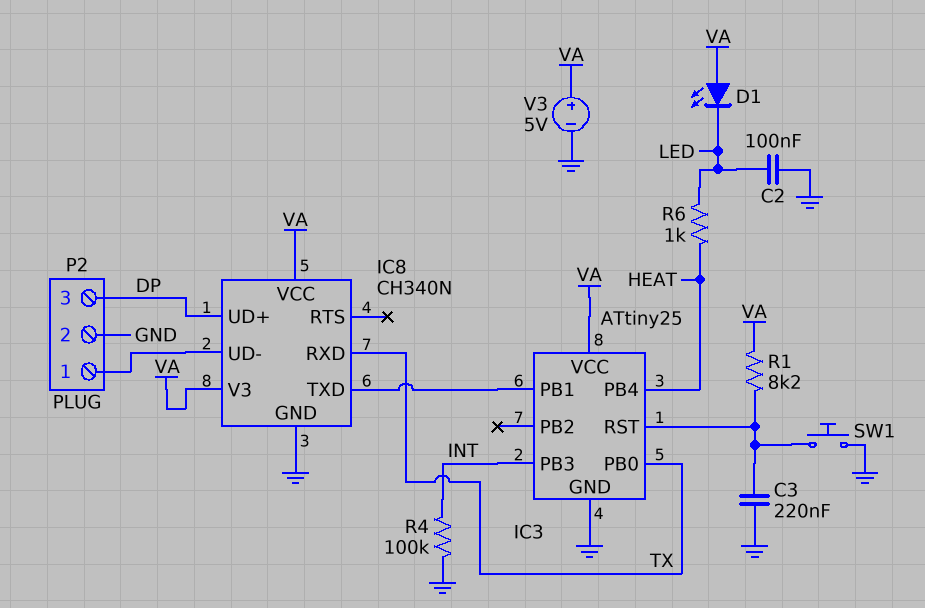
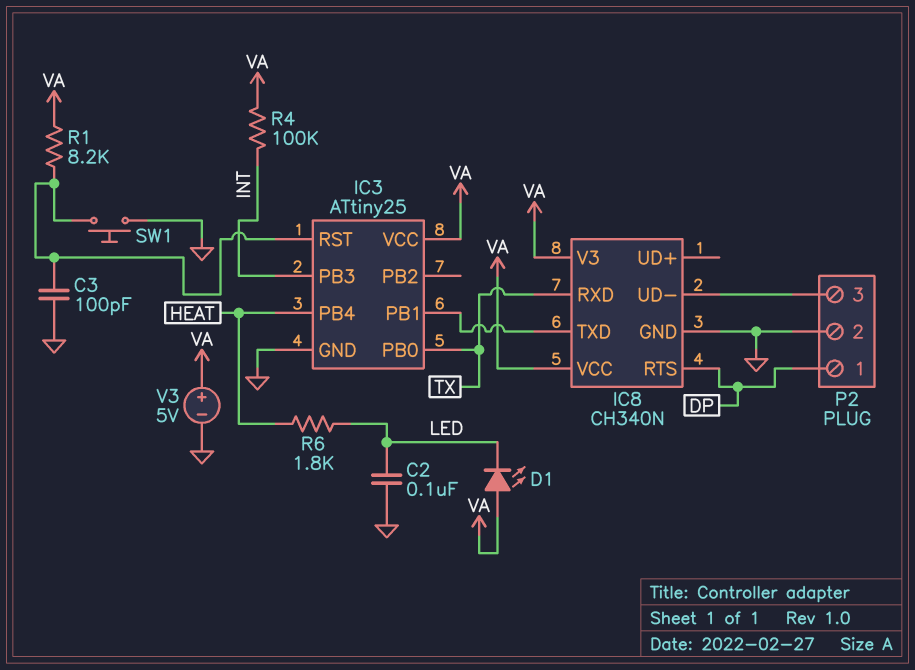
C3: 220nF (GND, IC3/RST) -> 100pF (GND, IC3/RST)
IC8 pin RTS: none -> DP
IC8 pin UD+: DP -> none
P2 pin 1: IC8/UD- -> DP
P2 pin 3: DP -> IC8/UD-
R4: 100k (GND, INT) -> 100k (INT, VA)
R6: 1k (HEAT, LED) -> 1.8k (HEAT, LED)

